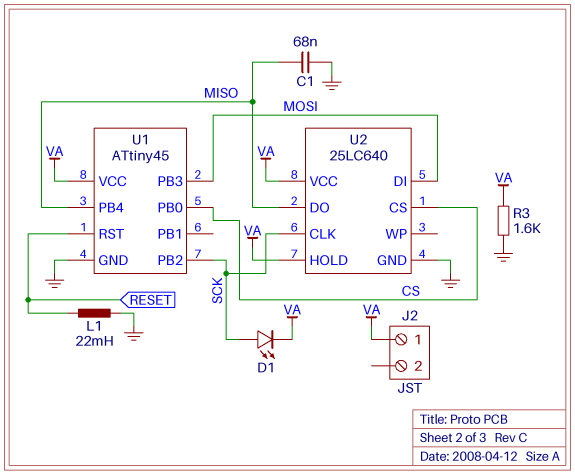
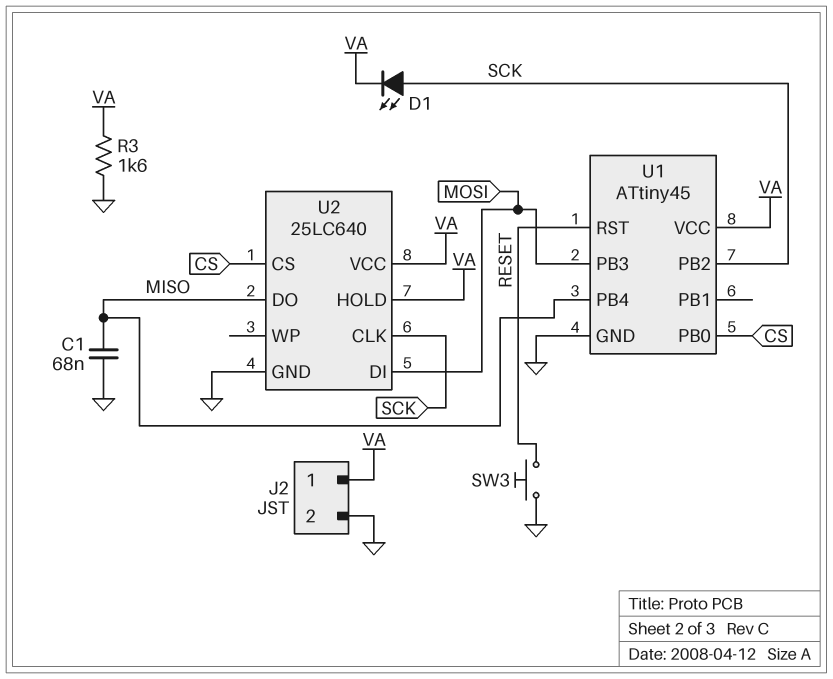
J2 pin 2: none -> GND
L1: 22mH (GND, RESET) -> none
SW3: none -> button (GND, RESET)

